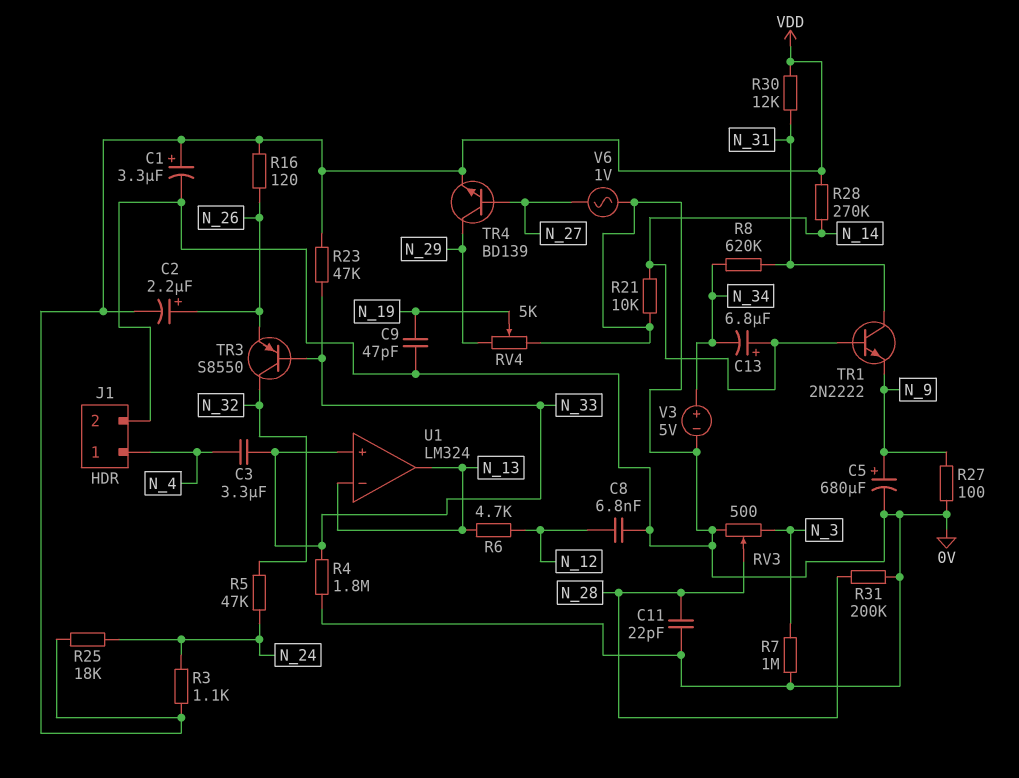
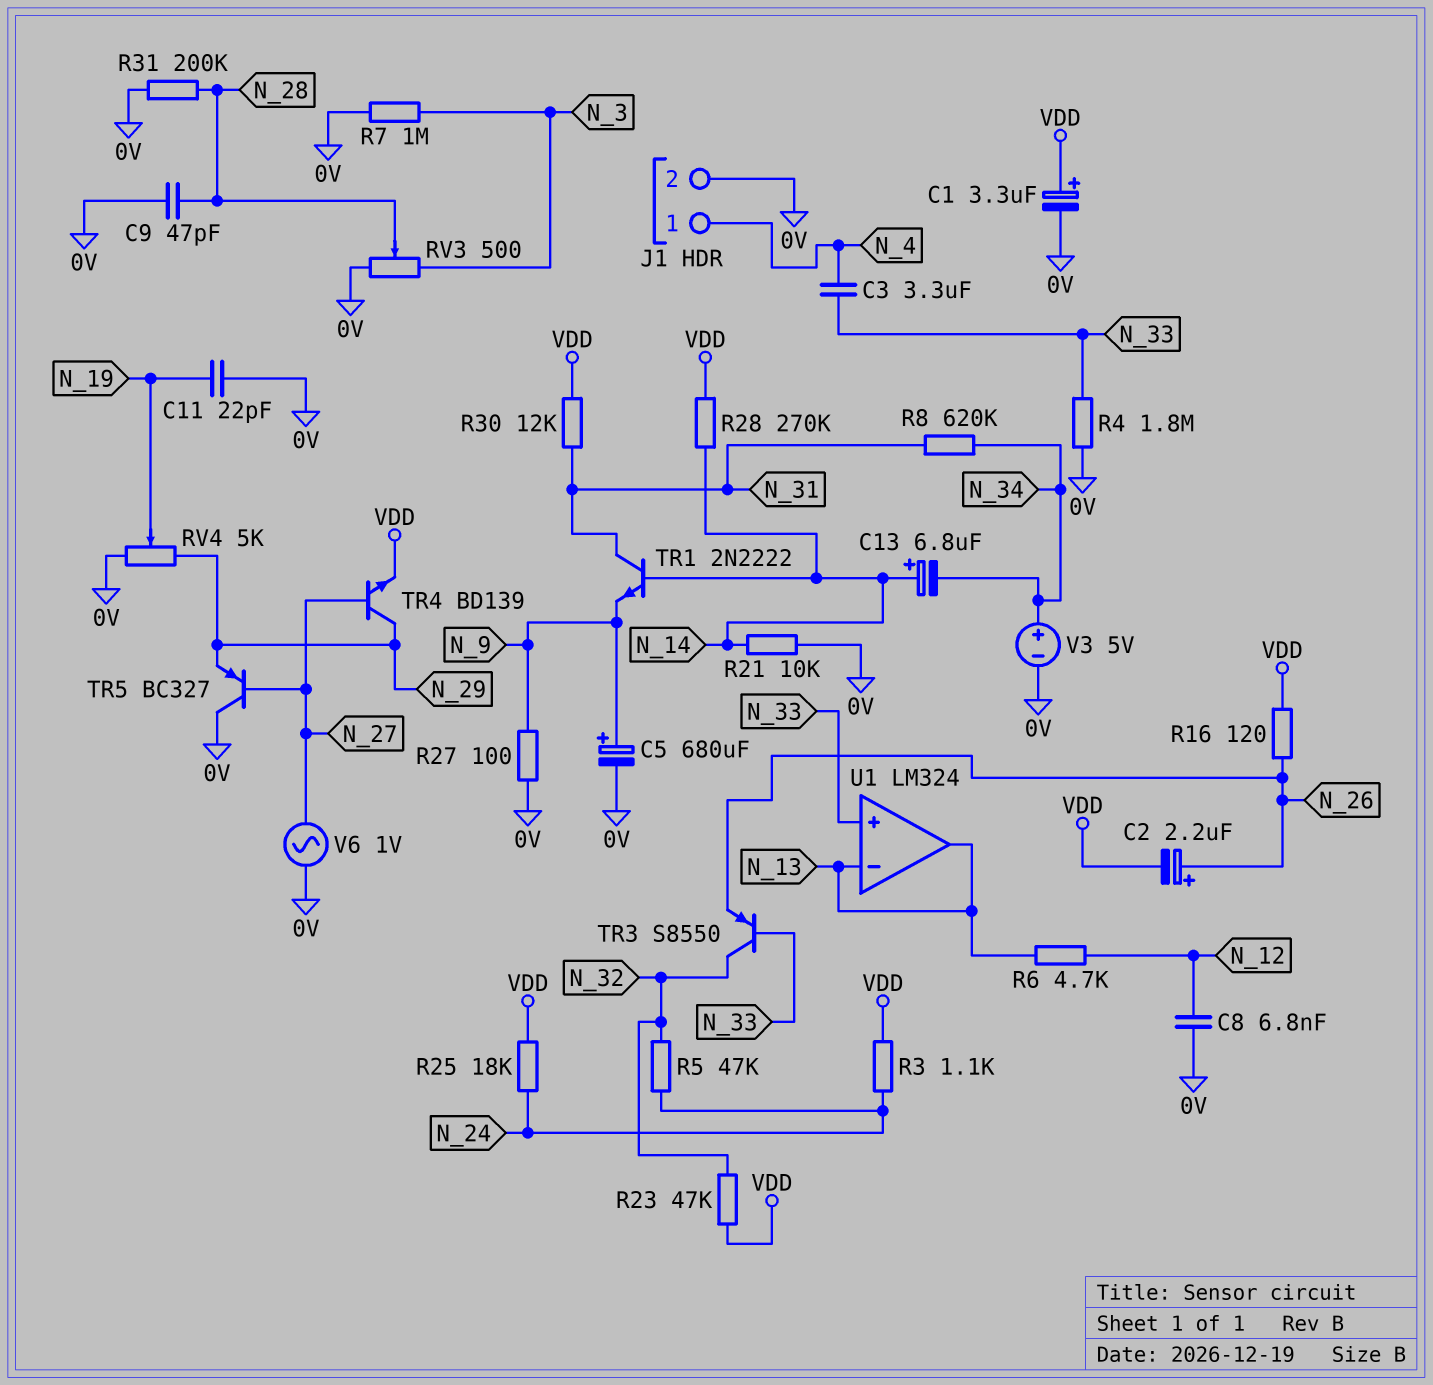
C9: 47pF (0V, N_19) -> 47pF (0V, N_28)
C11: 22pF (0V, N_28) -> 22pF (0V, N_19)
R23: 47k (N_33, VDD) -> 47k (N_32, VDD)
TR5: none -> PNP BC327 (B N_27, C 0V, E N_29)

